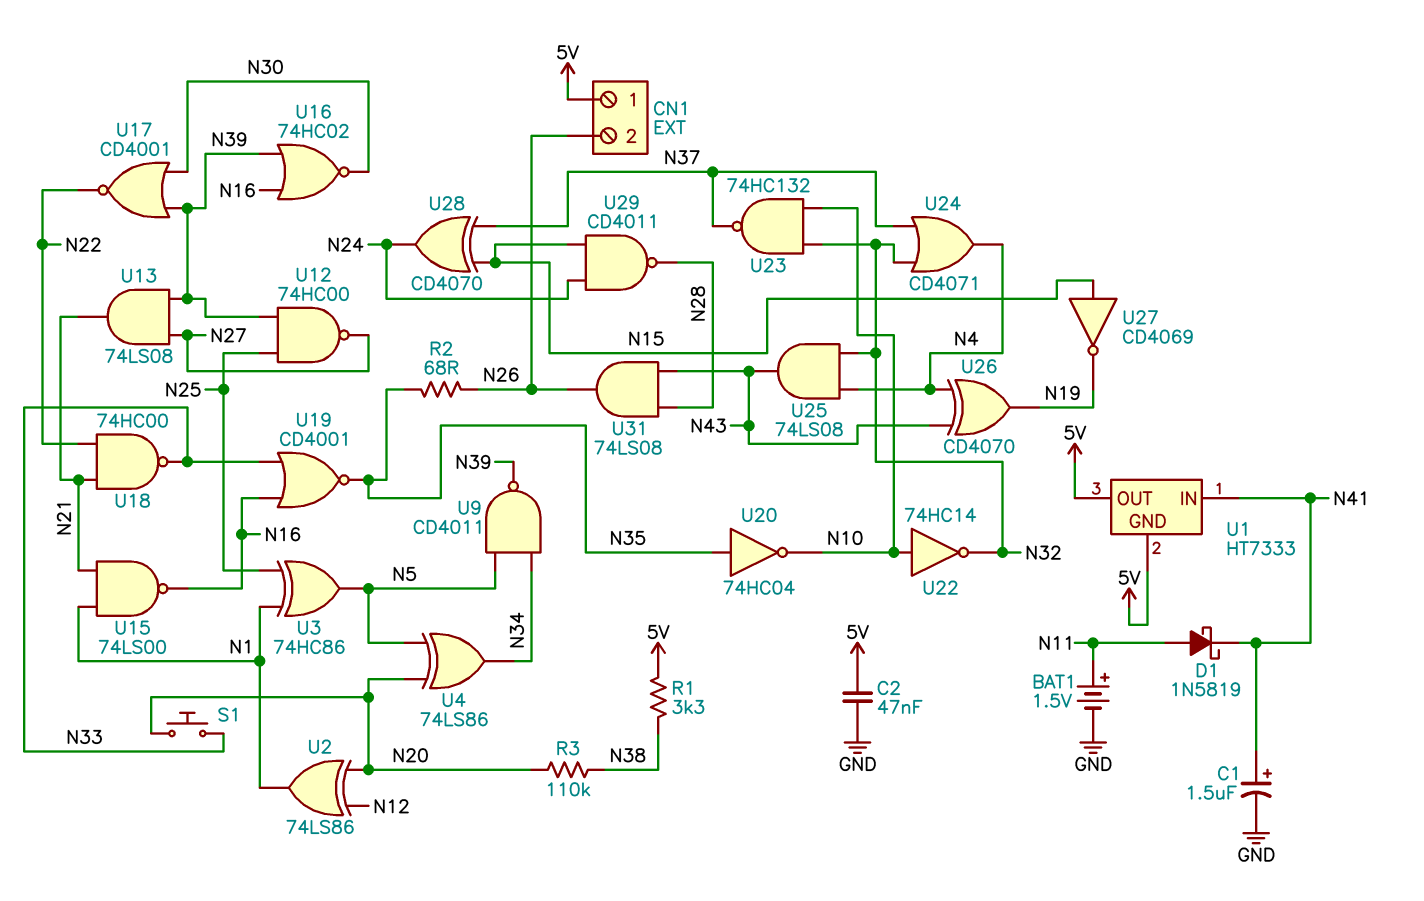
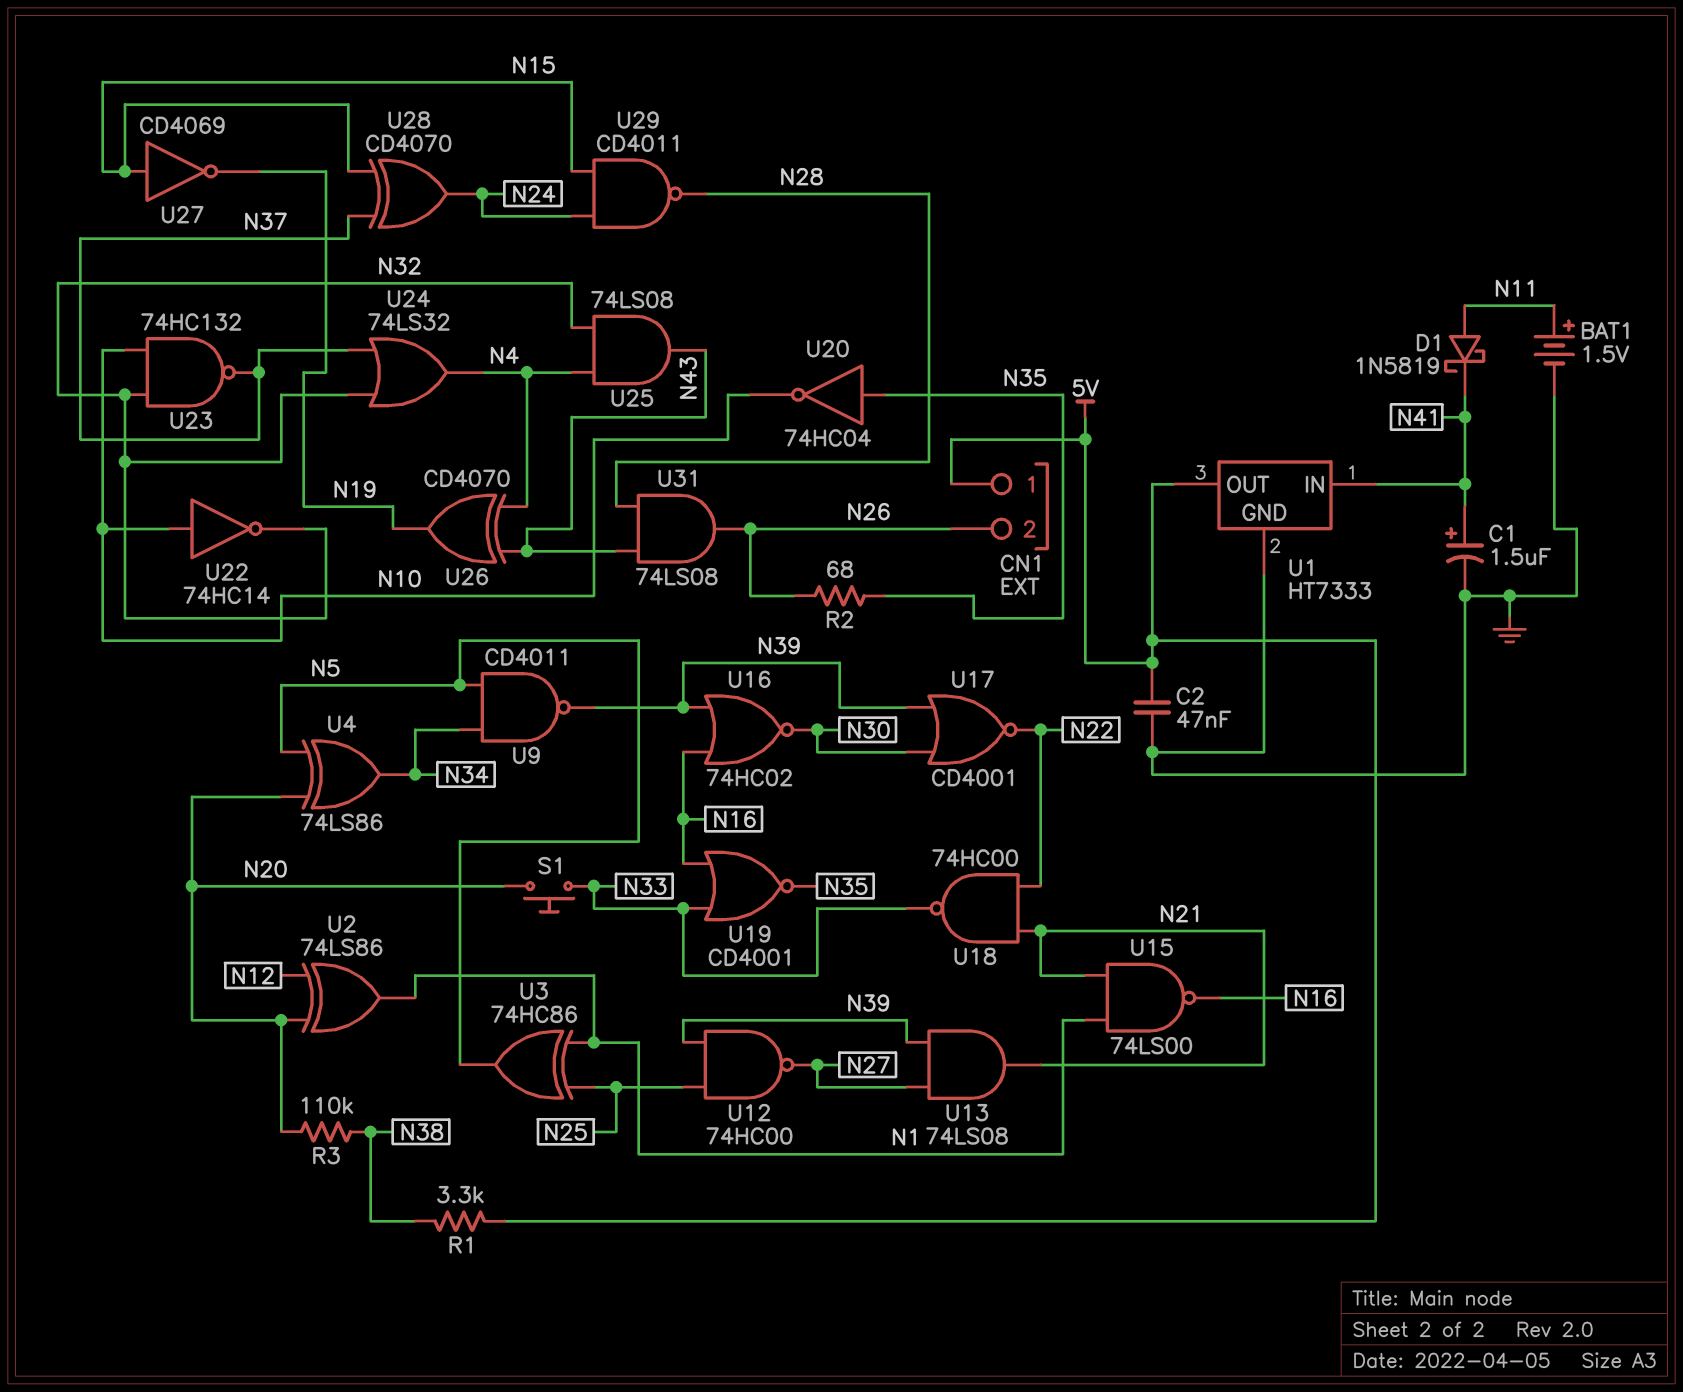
U1 pin GND: 5V -> GND
U24: OR CD4071 (in N32, in N37, out N4) -> OR 74LS32 (in N32, in N37, out N4)

